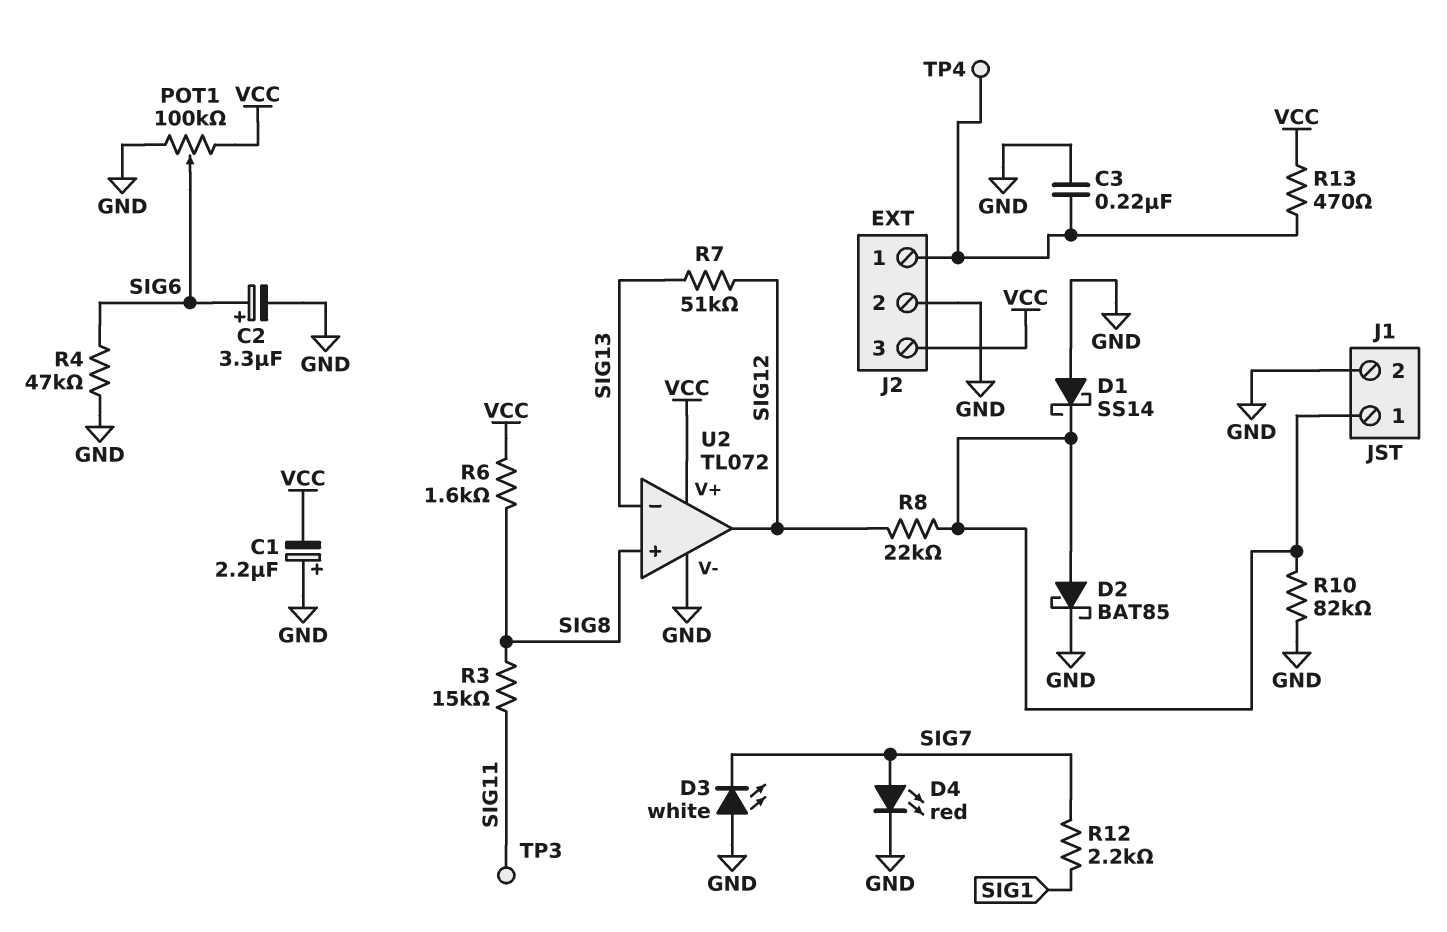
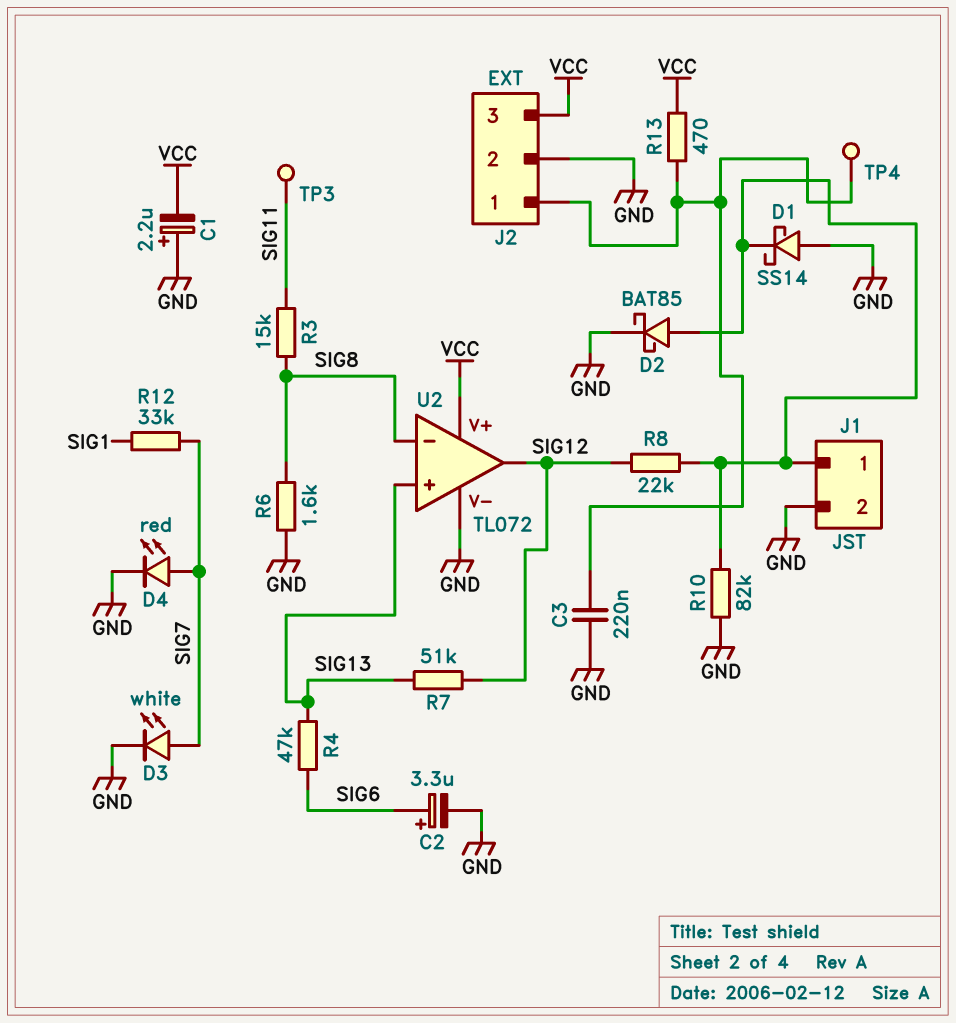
D3: LED white (A GND, K SIG7) -> LED white (A SIG7, K GND)
POT1: 100k (GND, VCC, wiper SIG6) -> none
R4: 47k (GND, SIG6) -> 47k (SIG6, SIG13)
R6: 1.6k (SIG8, VCC) -> 1.6k (GND, SIG8)
R12: 2.2k (SIG1, SIG7) -> 33k (SIG1, SIG7)
U2 pin in+: SIG8 -> SIG13
U2 pin in-: SIG13 -> SIG8

